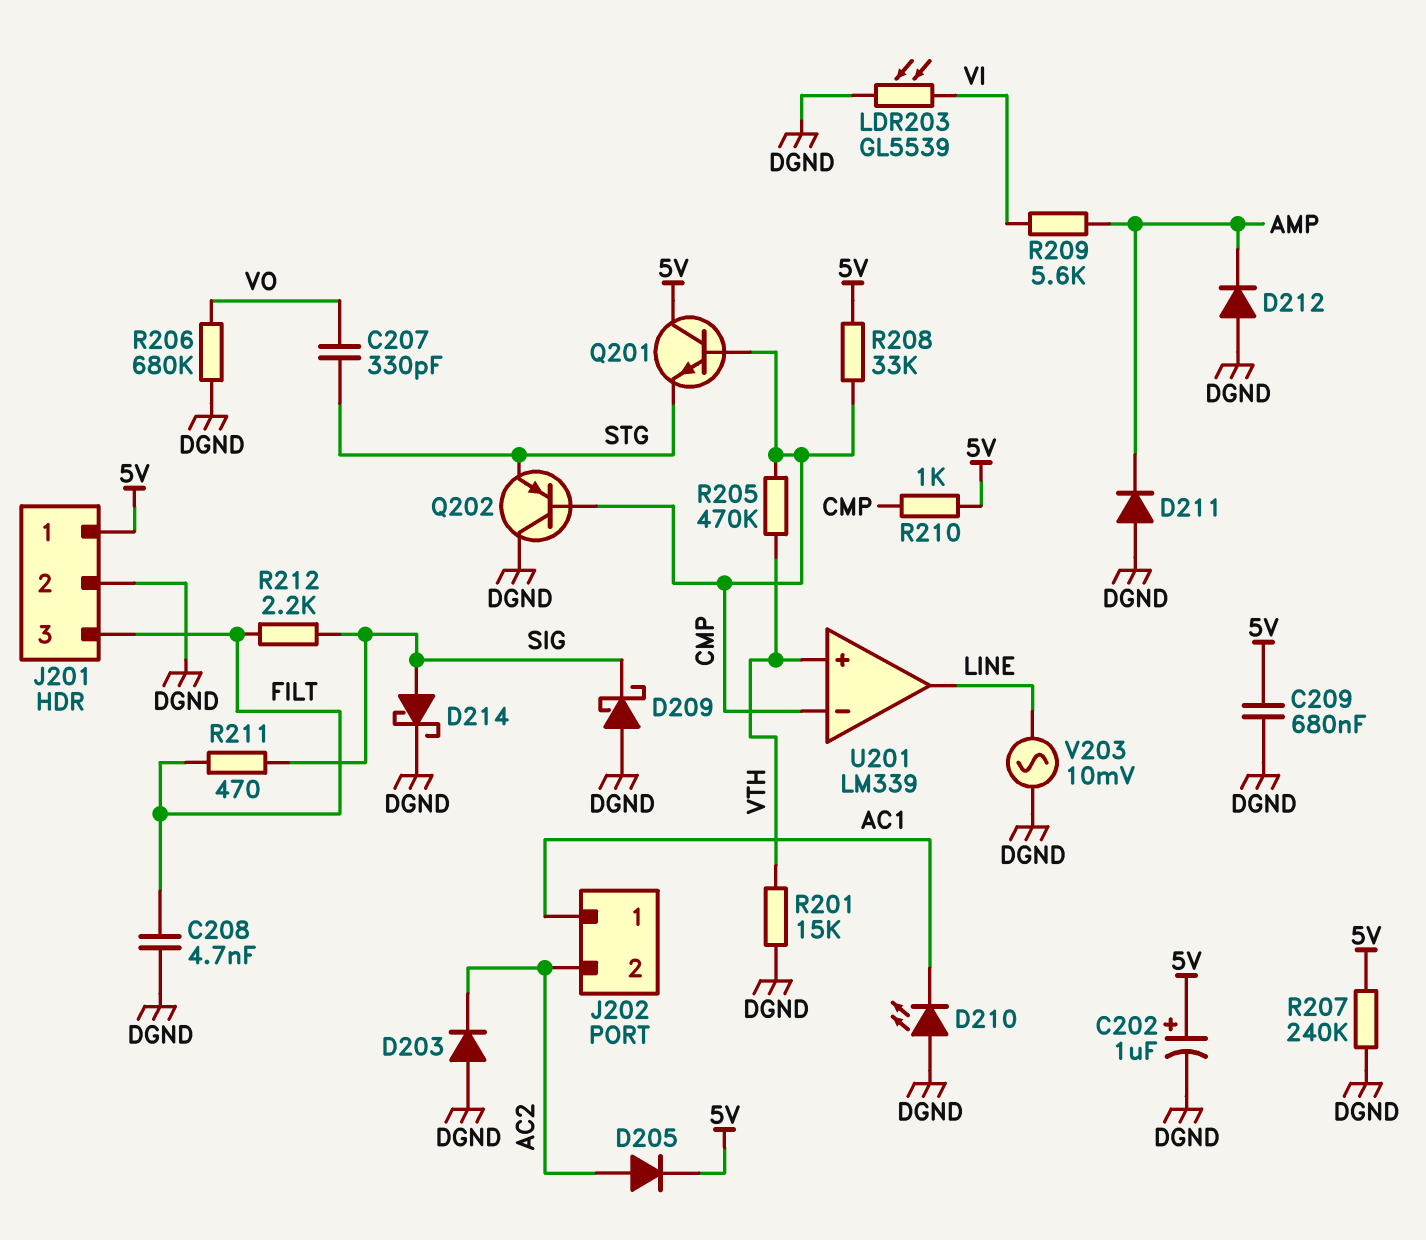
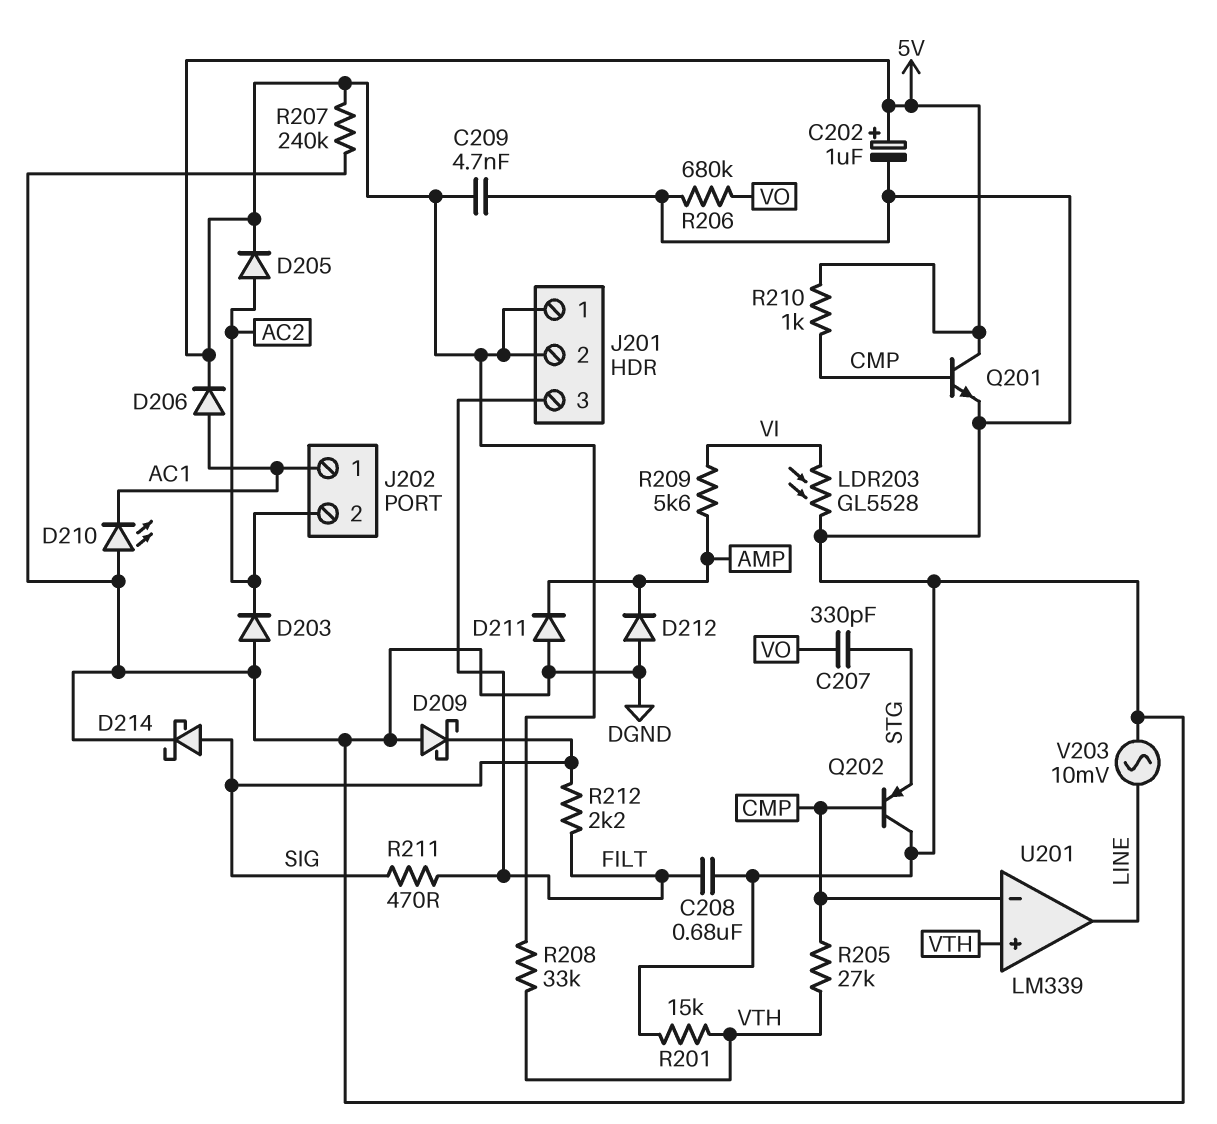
C208: 4.7nF (DGND, FILT) -> 680nF (DGND, FILT)
C209: 680nF (5V, DGND) -> 4.7nF (5V, DGND)
D206: none -> diode (A AC1, K 5V)
J201 pin 2: DGND -> 5V
LDR203: GL5539 (DGND, VI) -> GL5528 (DGND, VI)
Q201: NPN (B CMP, C 5V, E STG) -> NPN (B CMP, C 5V, E DGND)
R205: 470k (CMP, VTH) -> 27k (CMP, VTH)
R208: 33k (5V, CMP) -> 33k (5V, VTH)

